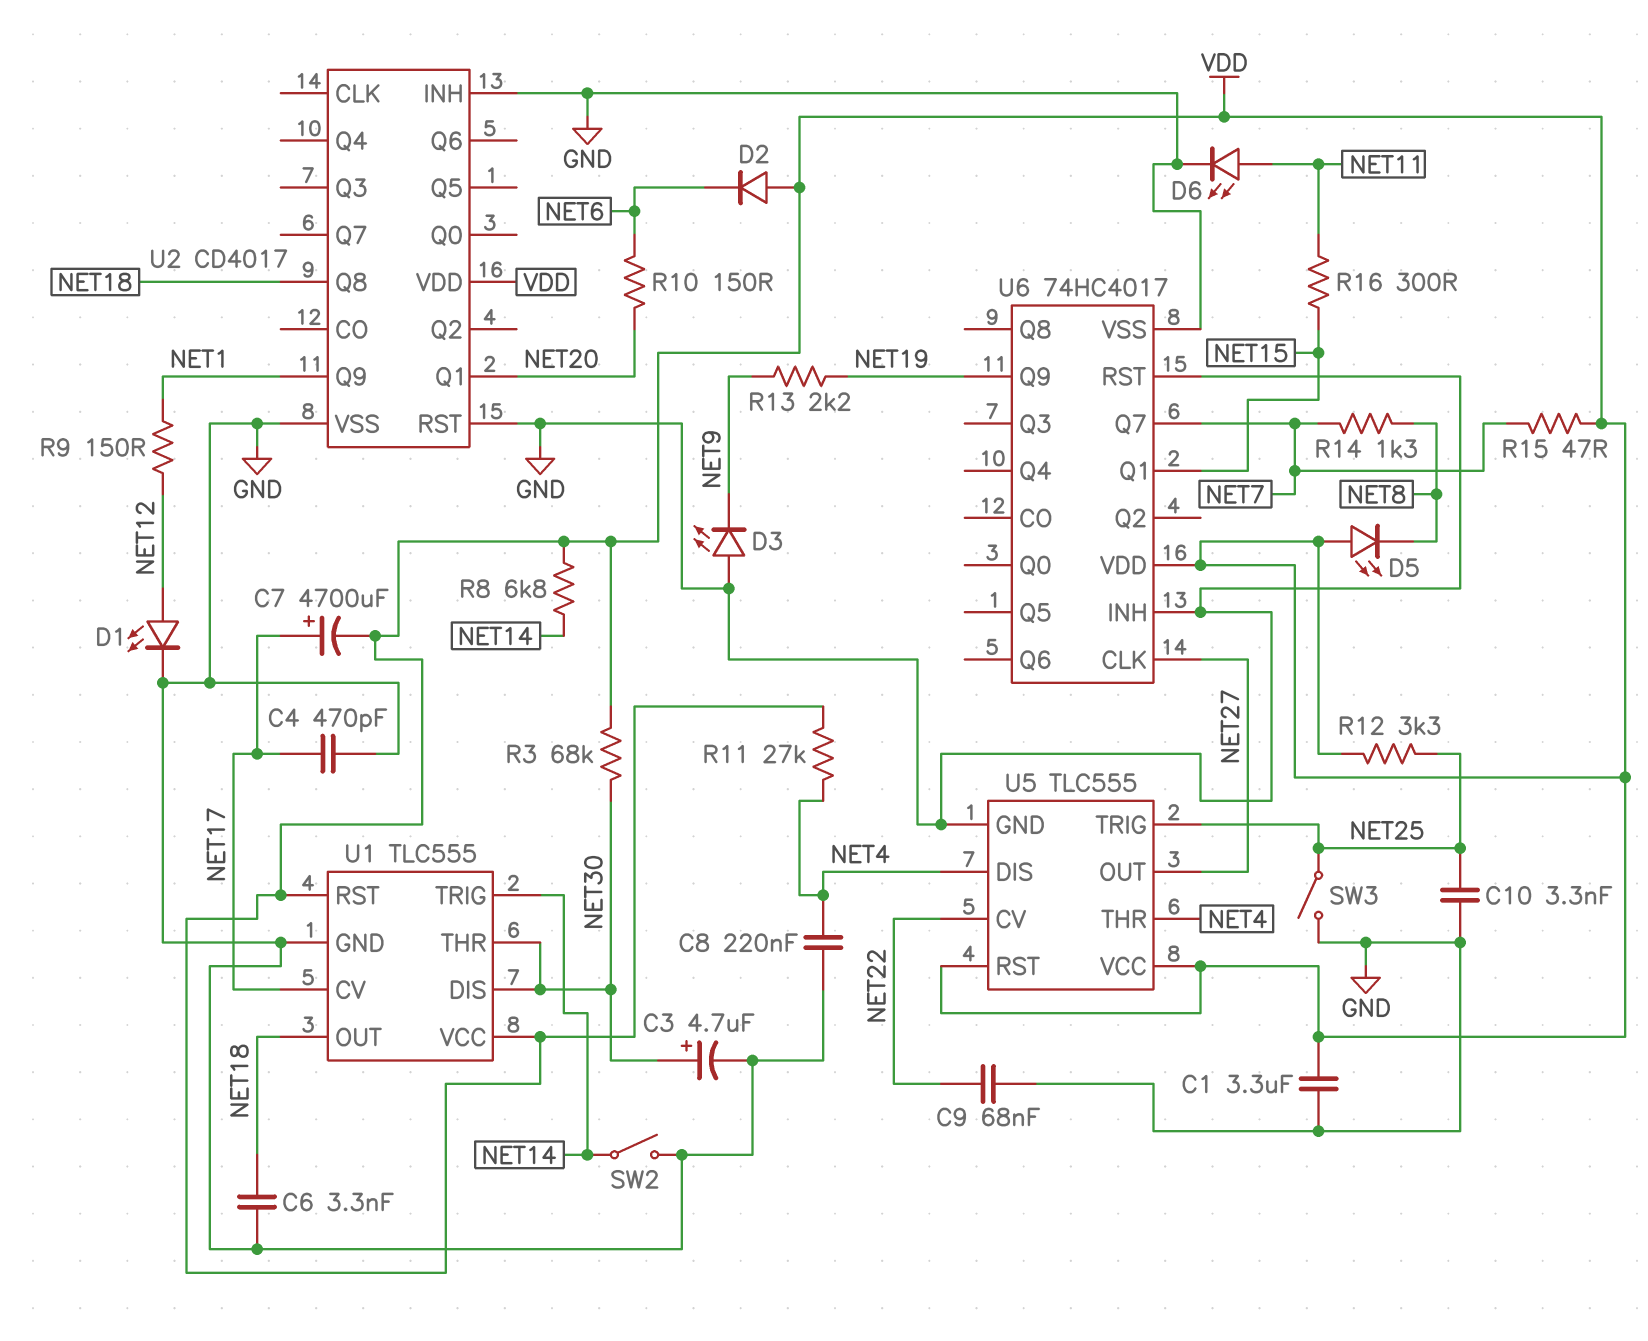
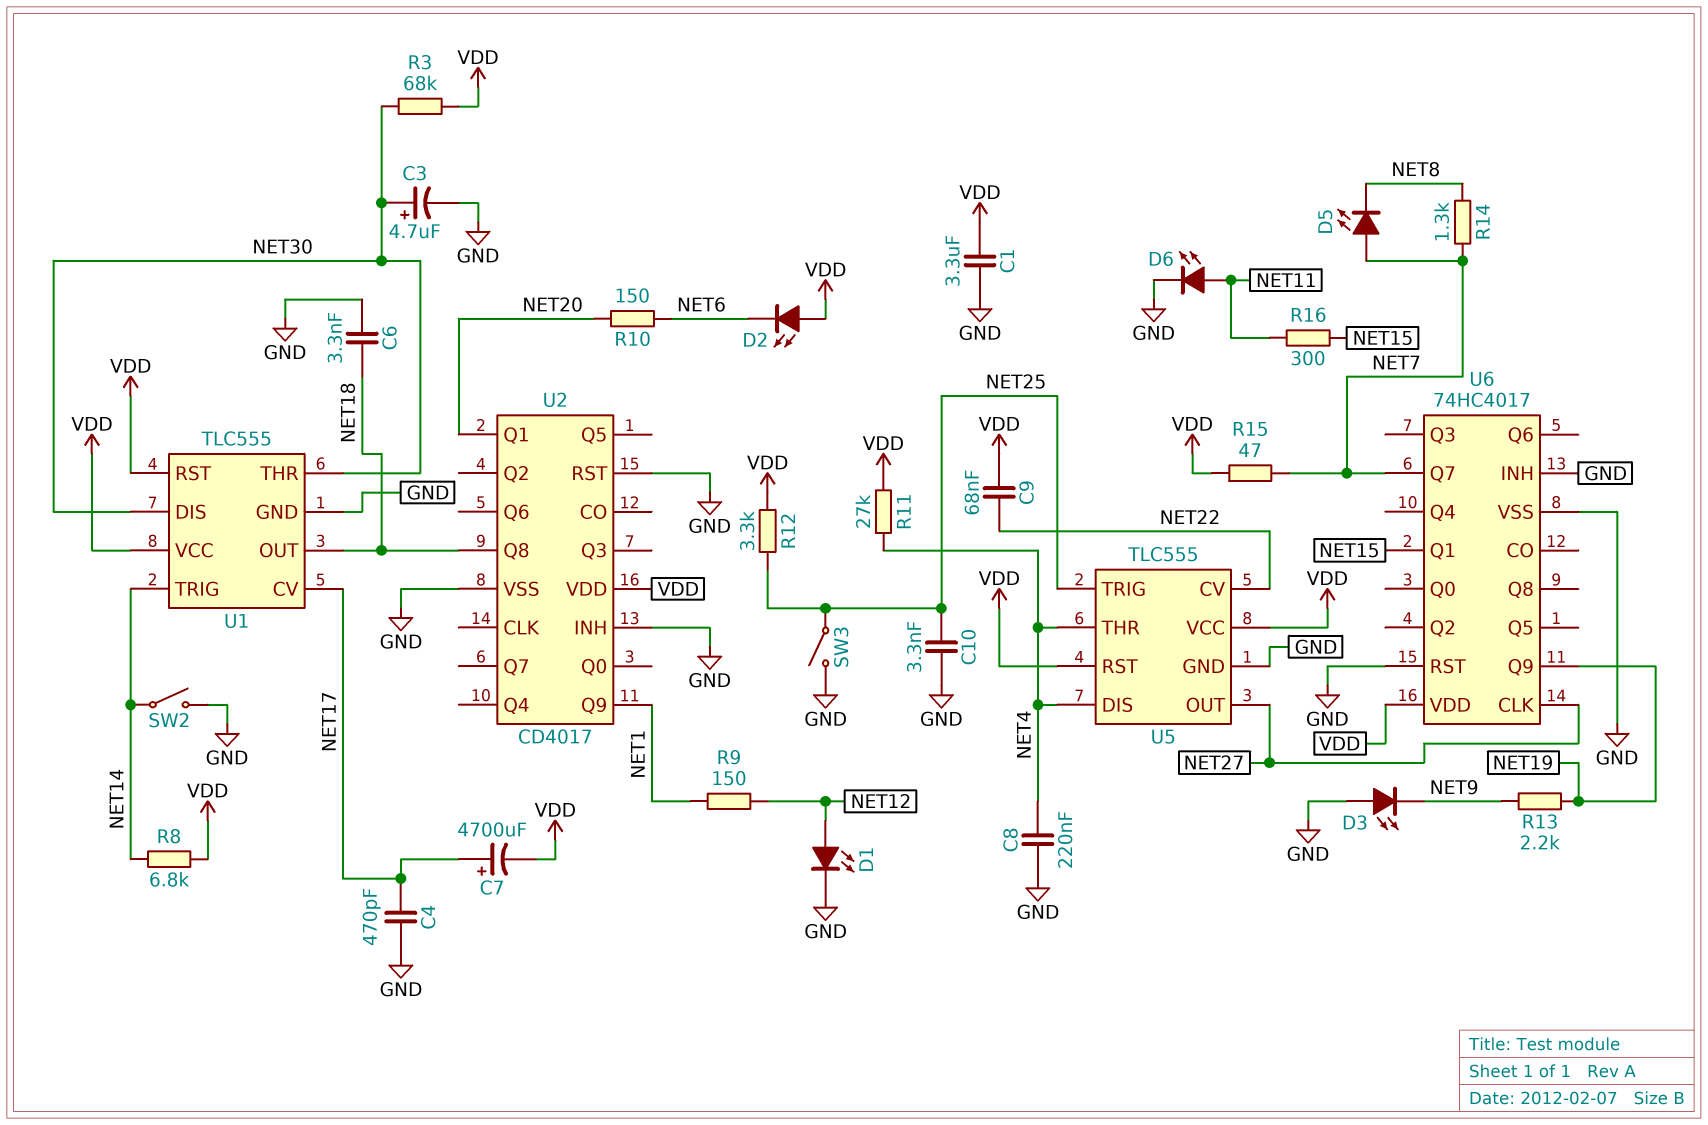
C9: 68nF (GND, NET22) -> 68nF (NET22, VDD)
D2: diode (A VDD, K NET6) -> LED (A VDD, K NET6)
D5: LED (A VDD, K NET8) -> LED (A NET7, K NET8)

